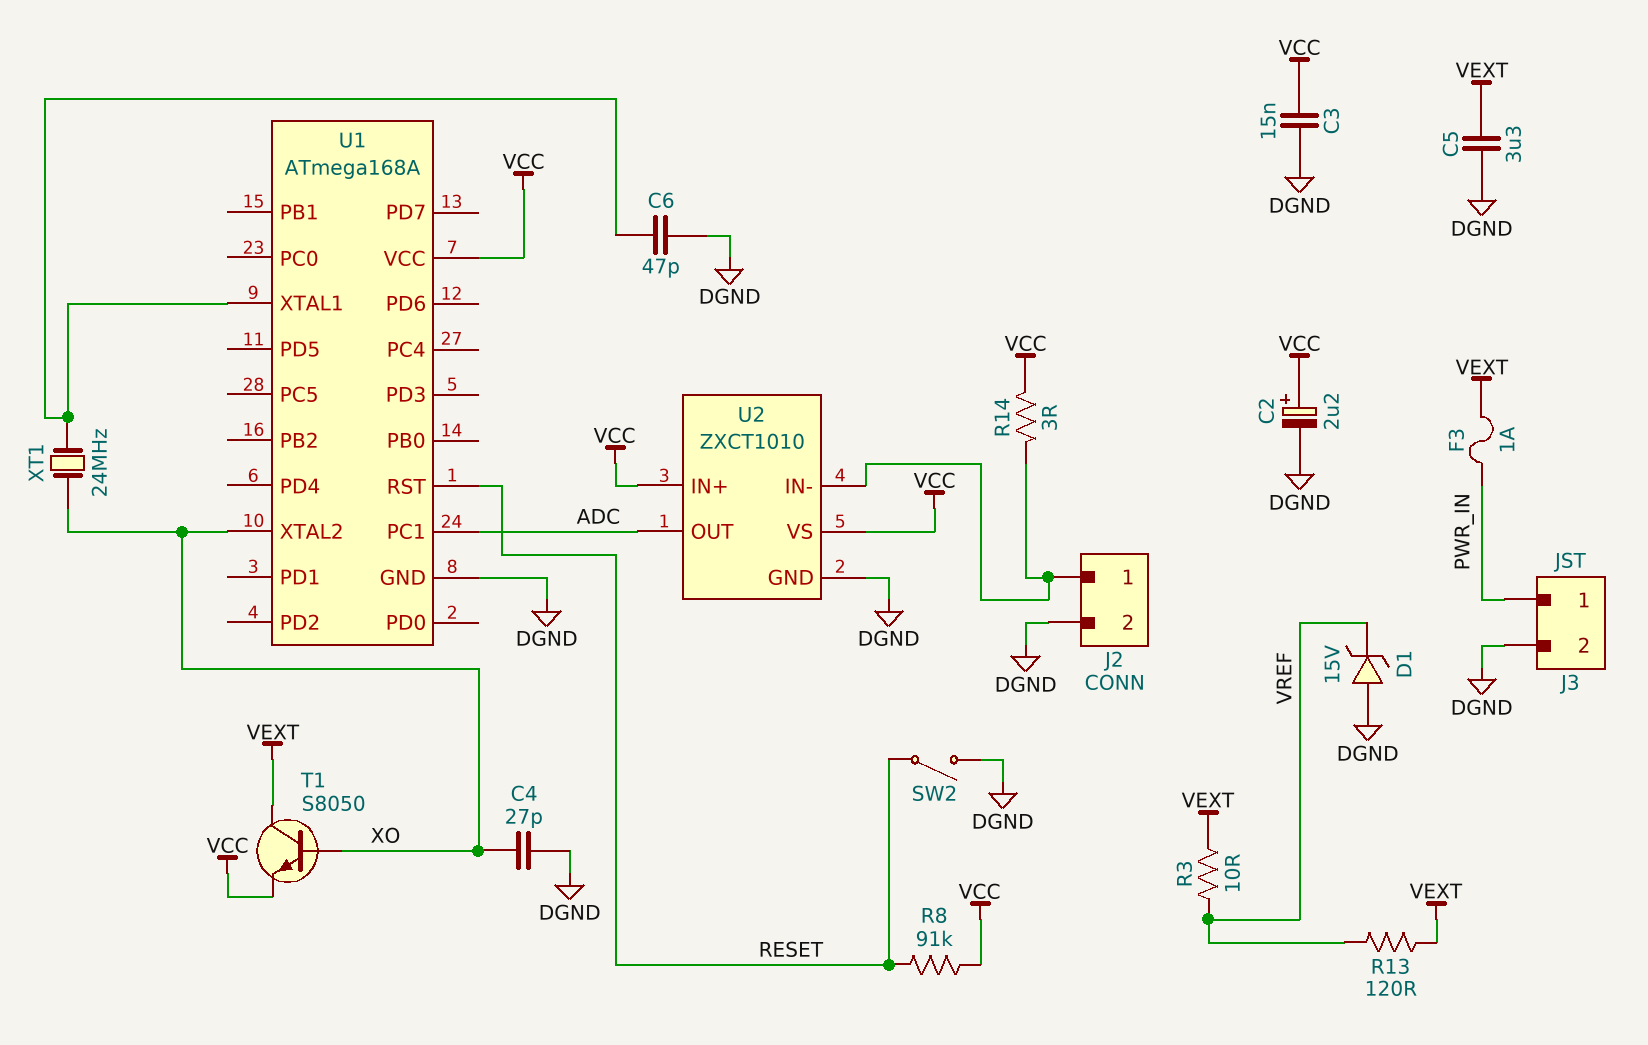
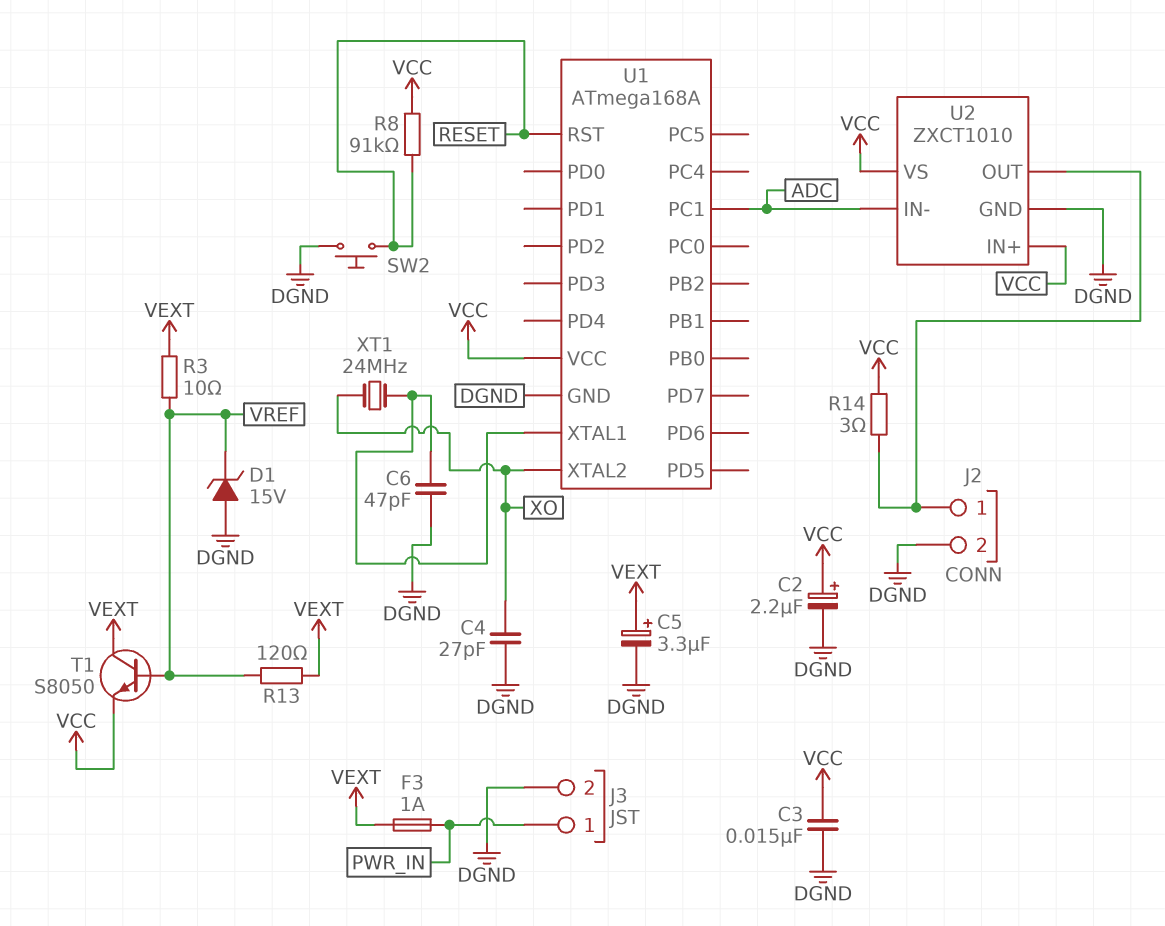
C5: 3.3uF (DGND, VEXT) -> 3.3uF (plus VEXT, minus DGND)
SW2: switch (DGND, RESET) -> button (DGND, RESET)
T1: NPN S8050 (B XO, C VEXT, E VCC) -> NPN S8050 (B VREF, C VEXT, E VCC)
U2 pin IN-: J2/1 -> ADC
U2 pin OUT: ADC -> J2/1

